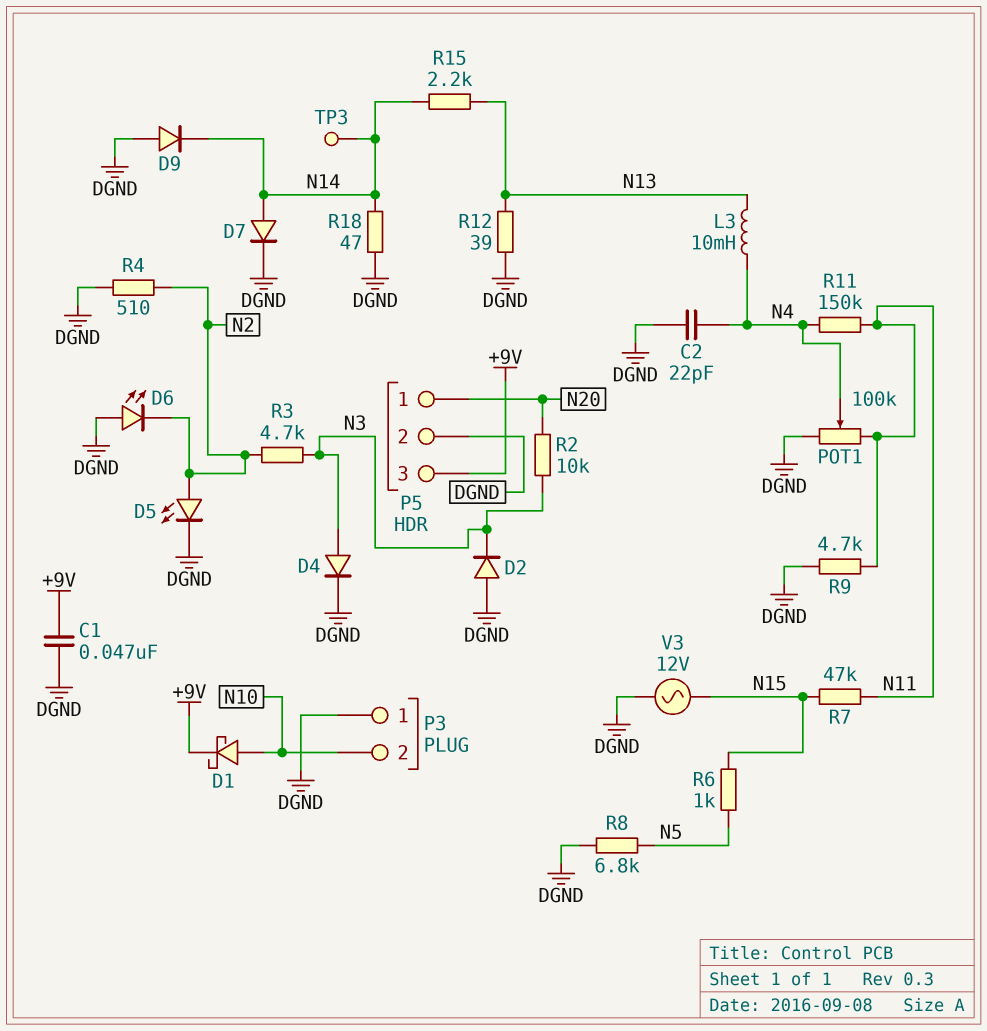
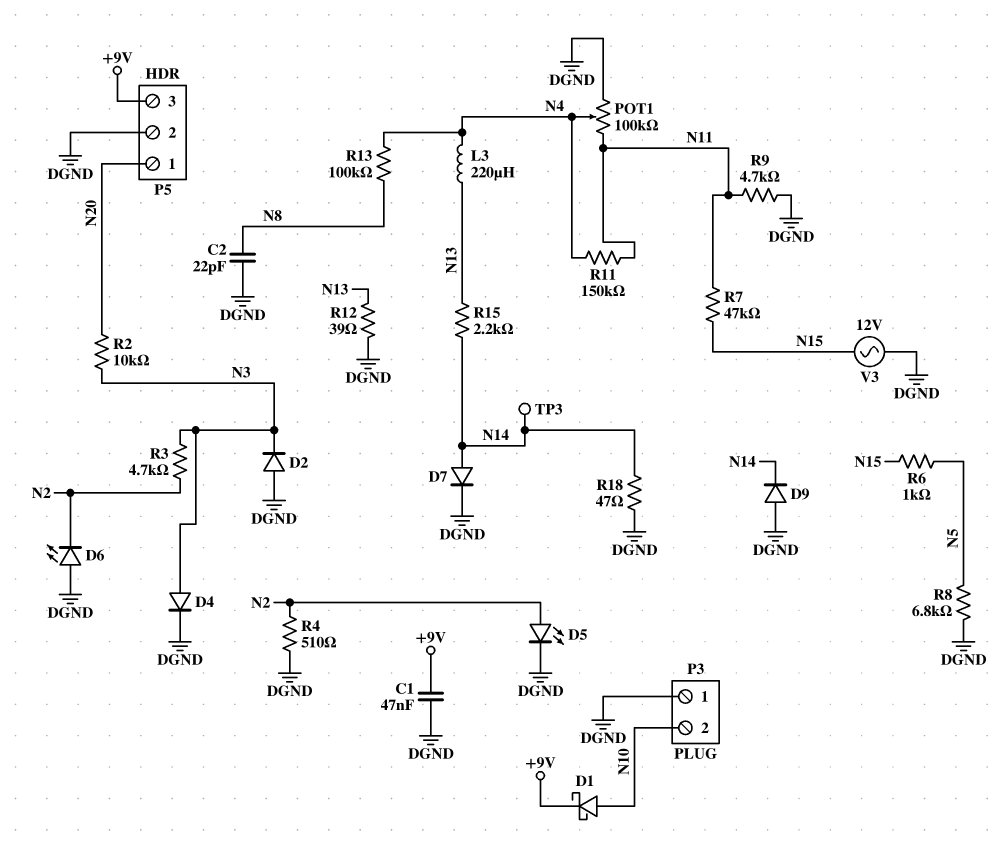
C2: 22pF (DGND, N4) -> 22pF (DGND, N8)
L3: 10mH (N4, N13) -> 220uH (N4, N13)
R13: none -> 100k (N4, N8)

